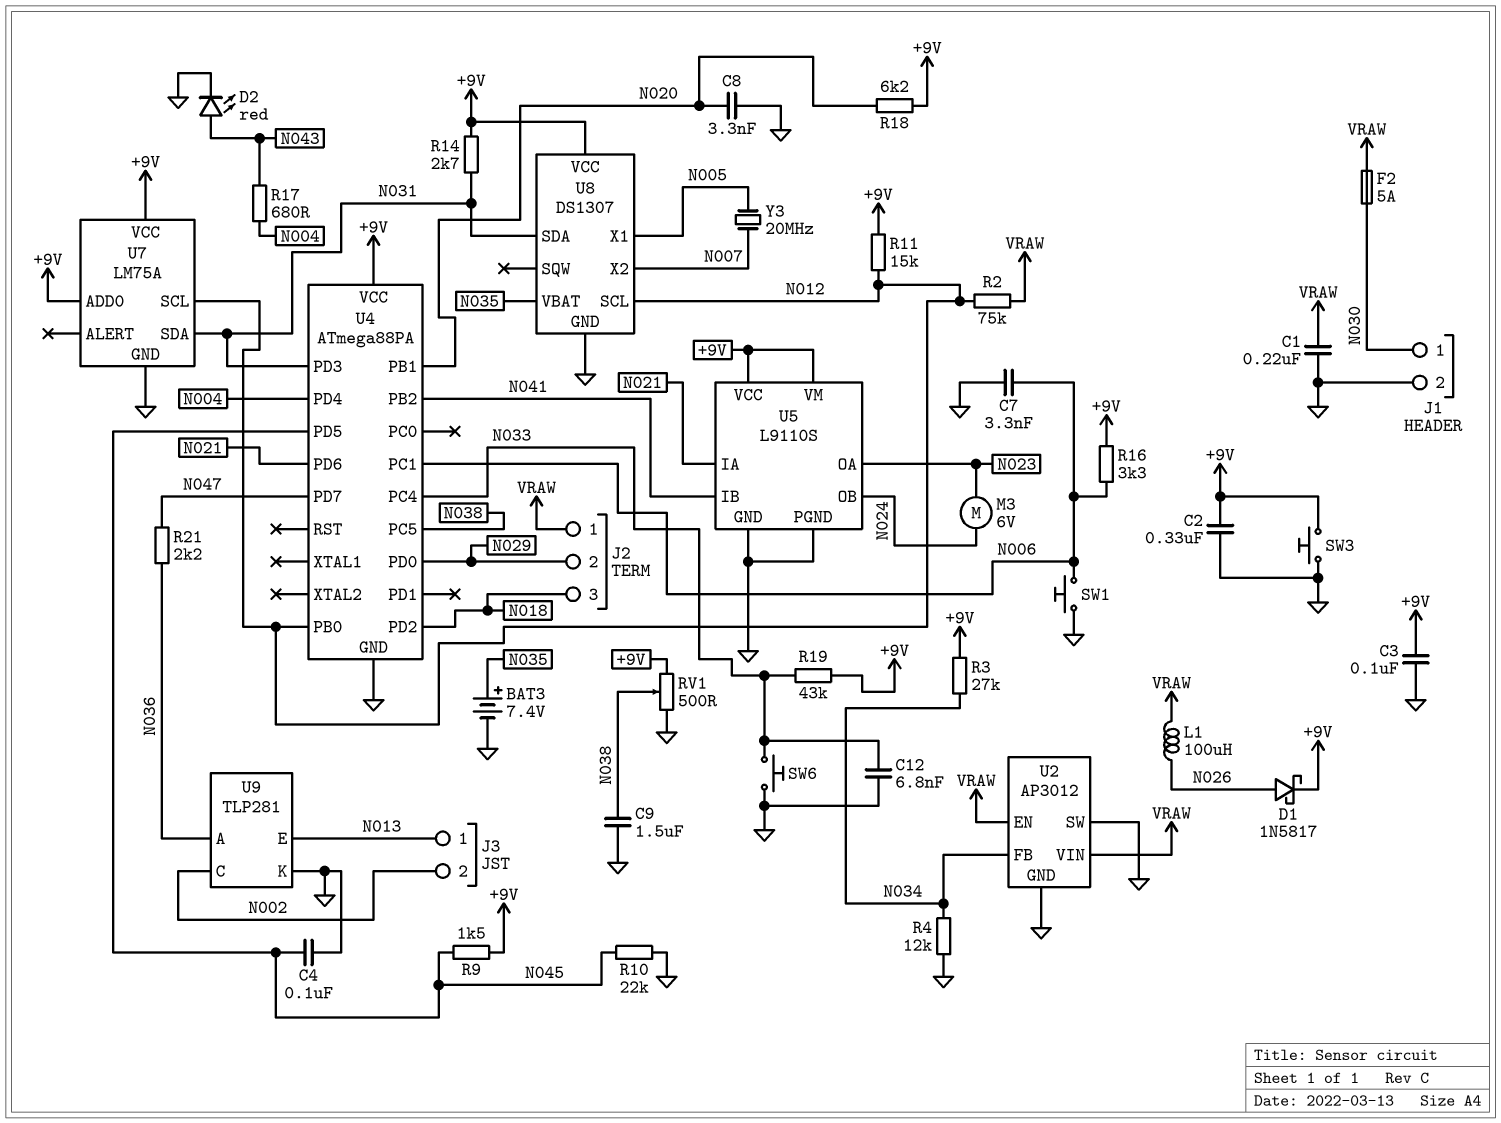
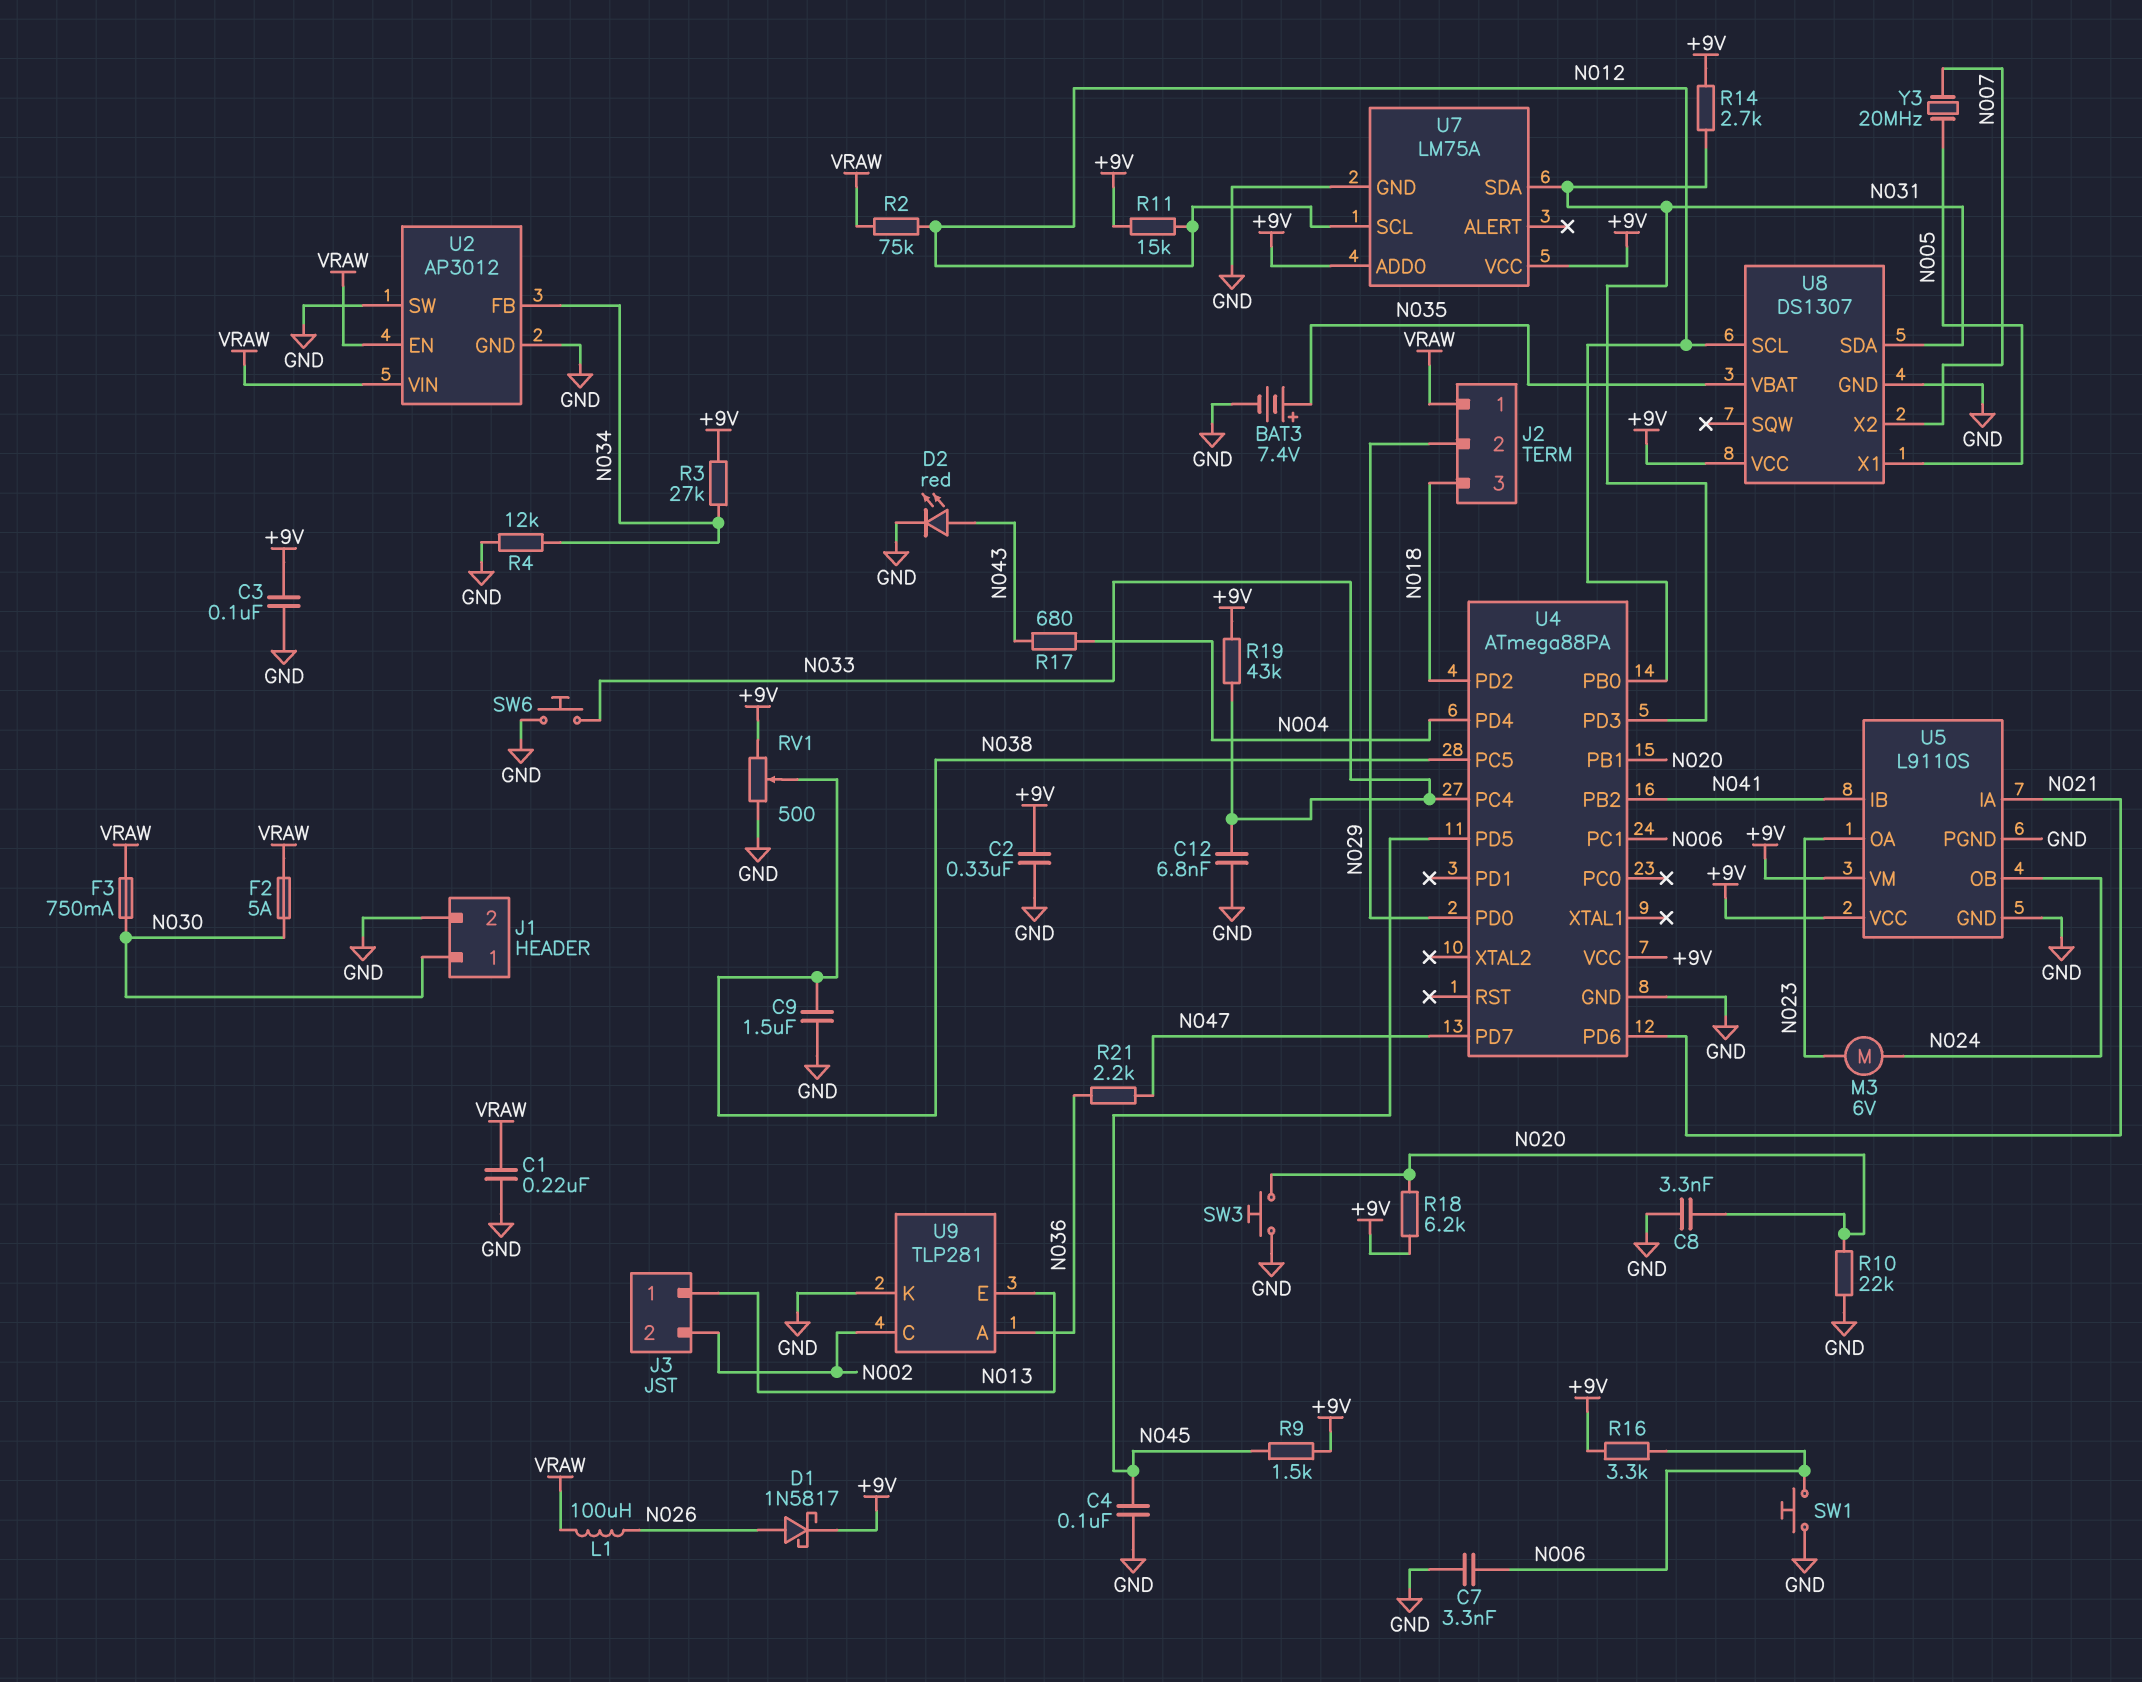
F3: none -> 750mA (N030, VRAW)
R10: 22k (GND, N045) -> 22k (GND, N020)
SW3: button (+9V, GND) -> button (GND, N020)

